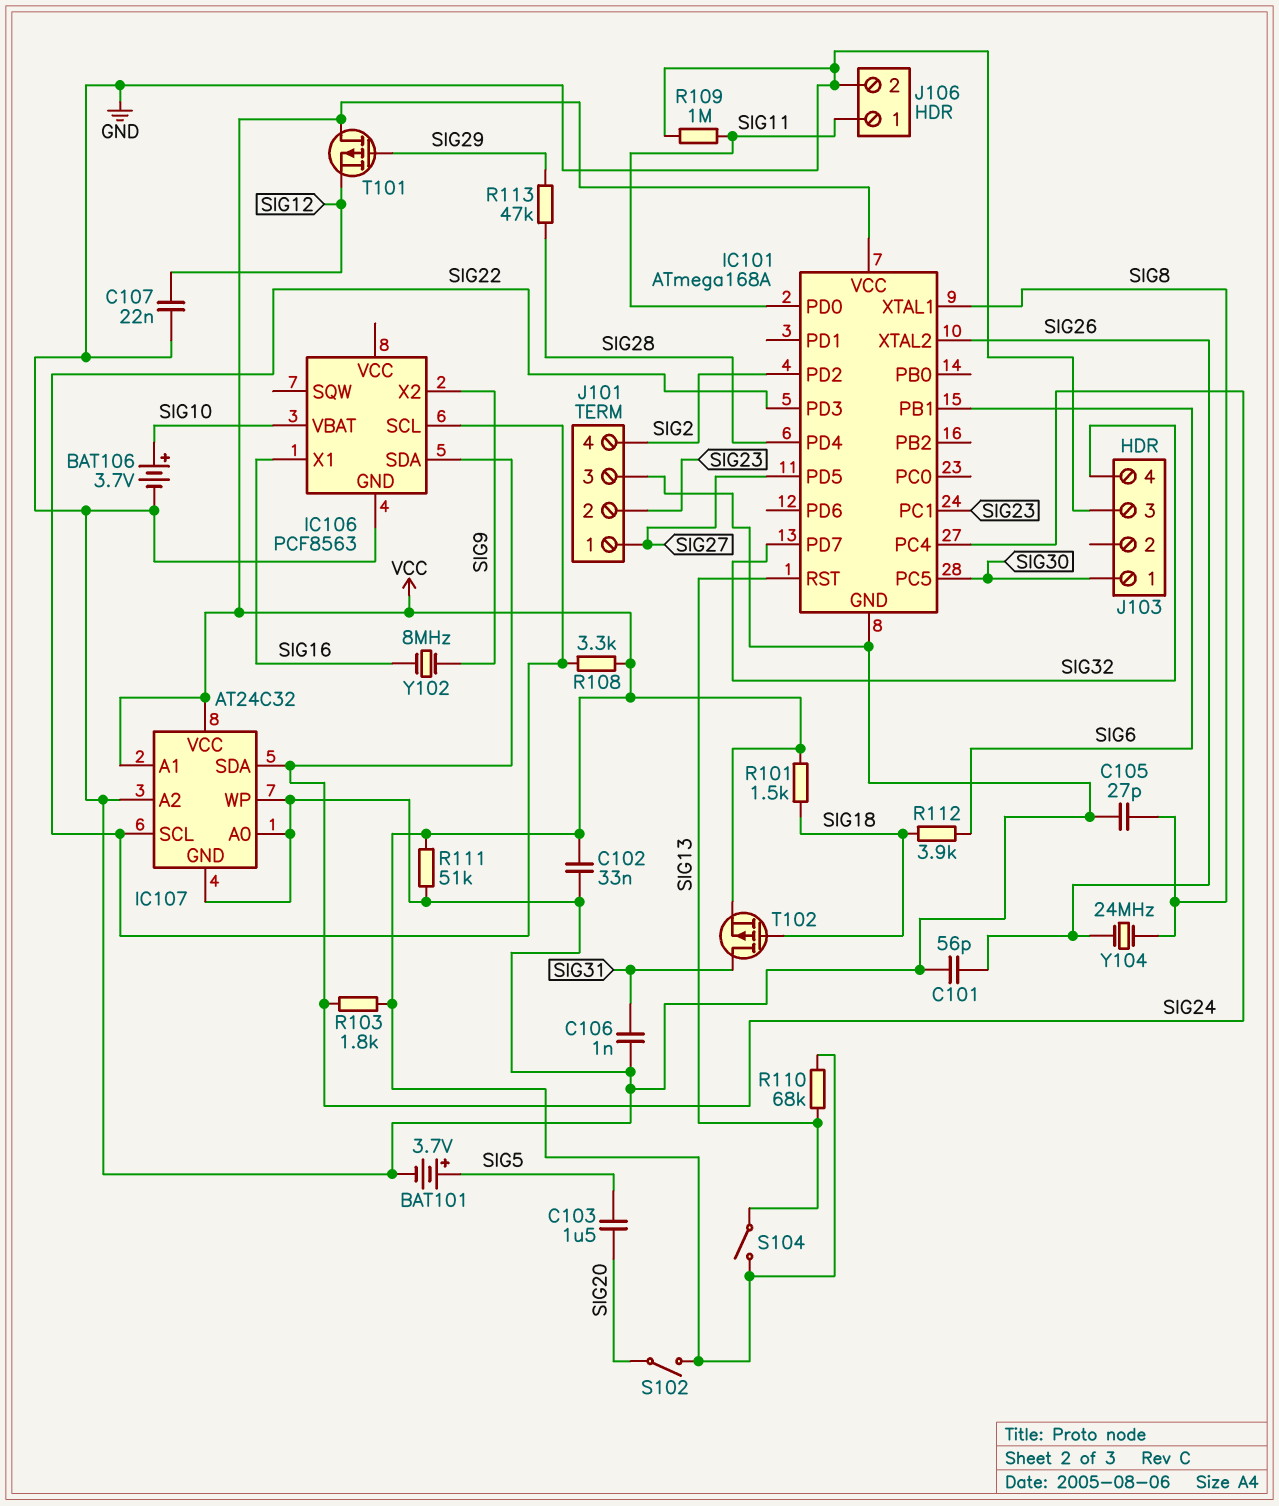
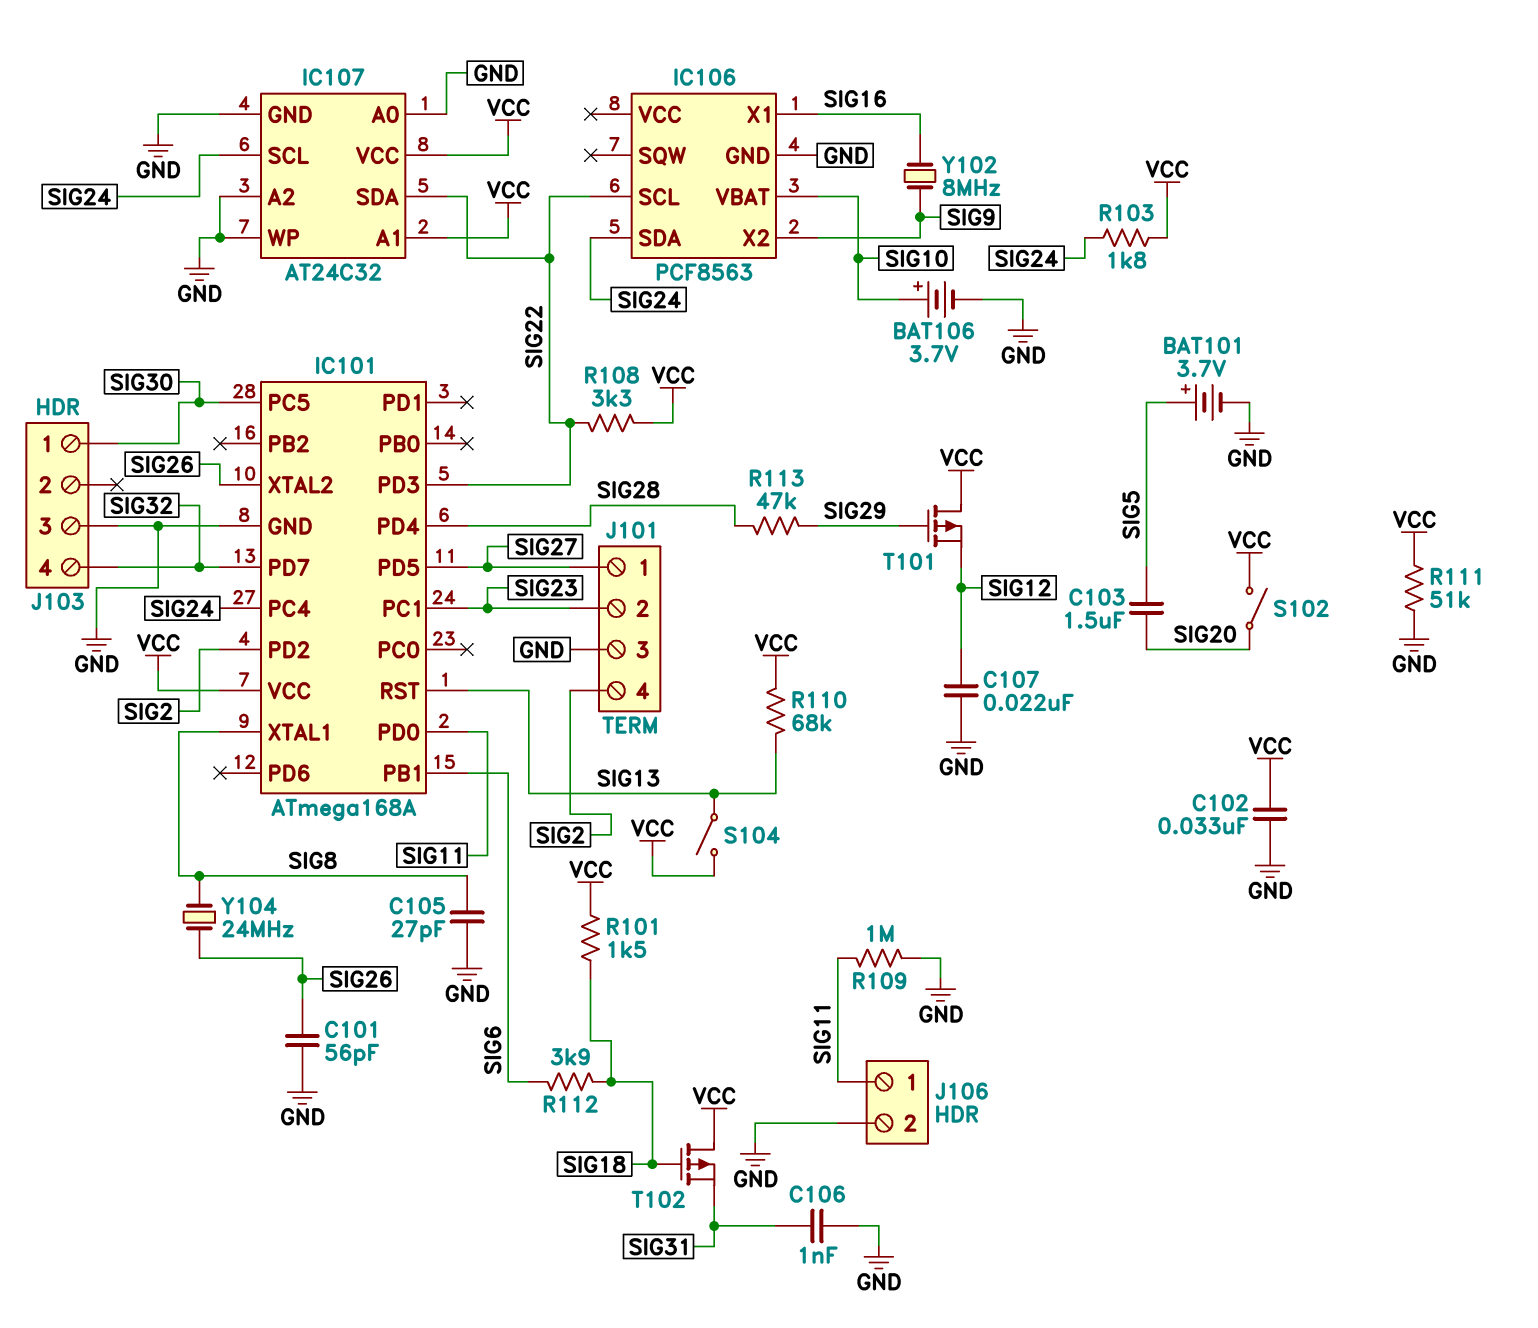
IC107 pin SCL: SIG22 -> SIG24
IC107 pin SDA: SIG24 -> SIG22
T102: PMOS (G SIG18, D SIG31, S VCC) -> PMOS (G SIG18, D VCC, S SIG31)

